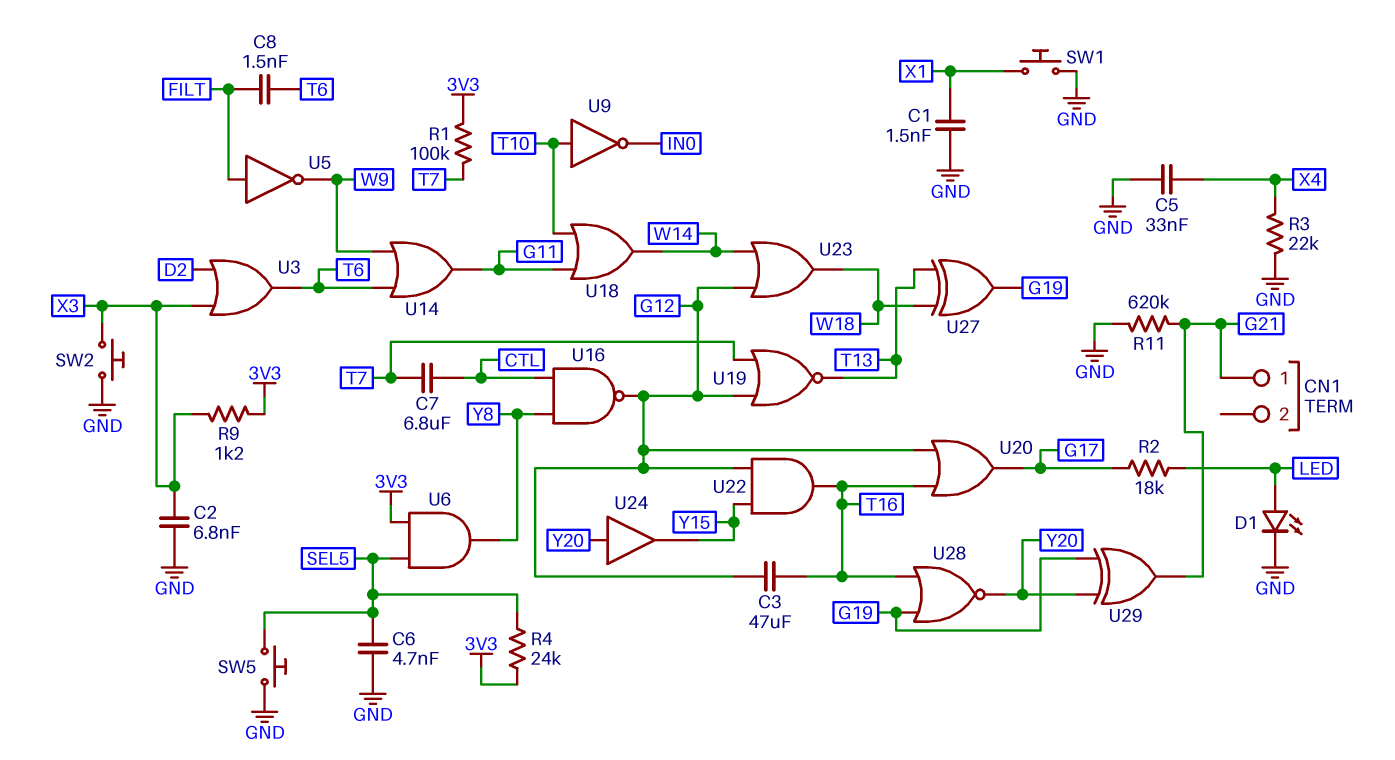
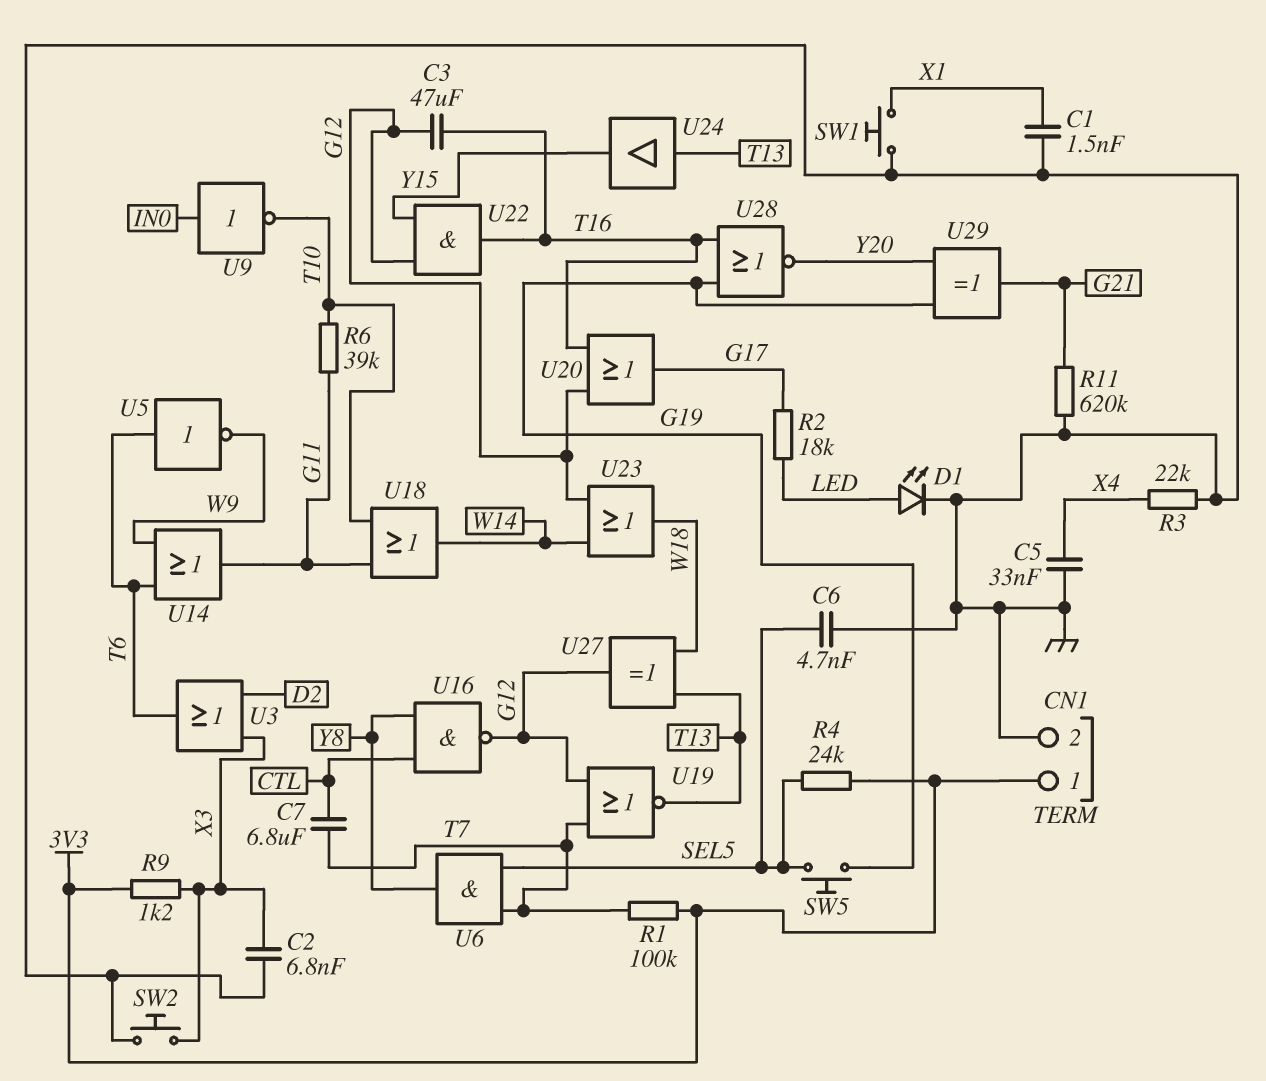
C8: 1.5nF (FILT, T6) -> none
CN1 pin 1: G21 -> 3V3
CN1 pin 2: none -> GND
R6: none -> 39k (G11, T10)
SW5: button (GND, SEL5) -> button (G19, SEL5)
U5: NOT (in FILT, out W9) -> NOT (in T6, out W9)
U6: AND (in 3V3, in SEL5, out Y8) -> AND (in SEL5, in T7, out Y8)
U9: NOT (in T10, out IN0) -> NOT (in IN0, out T10)
U24: buffer (in Y20, out Y15) -> buffer (in T13, out Y15)
U27: XOR (in T13, in W18, out G19) -> XOR (in T13, in W18, out G12)

